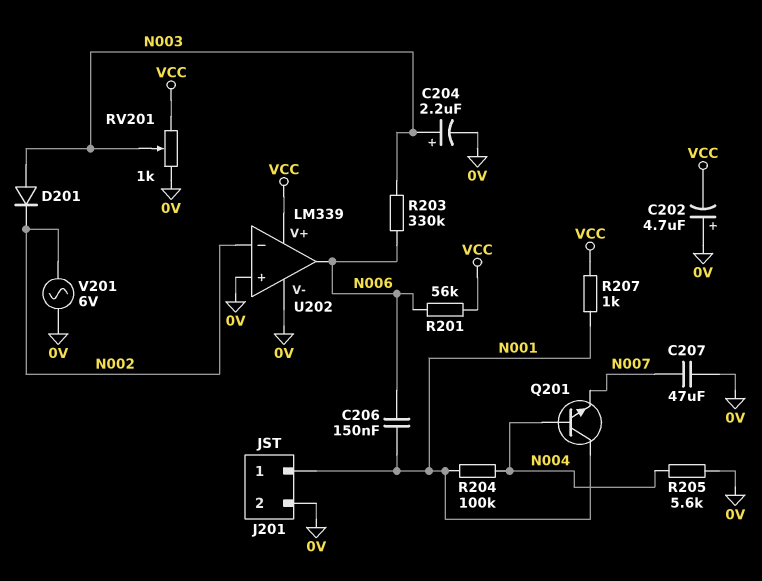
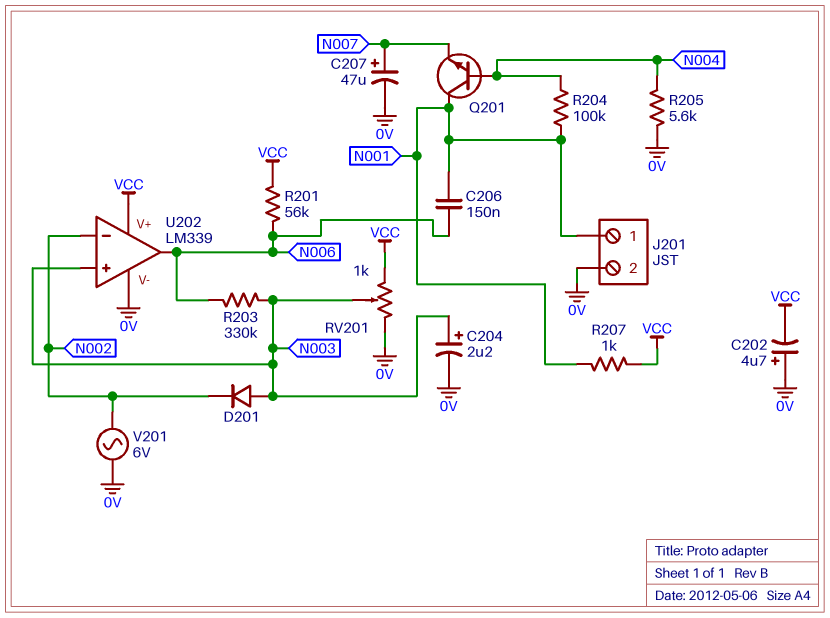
C207: 47uF (0V, N007) -> 47uF (plus N007, minus 0V)
U202 pin in+: 0V -> N003

